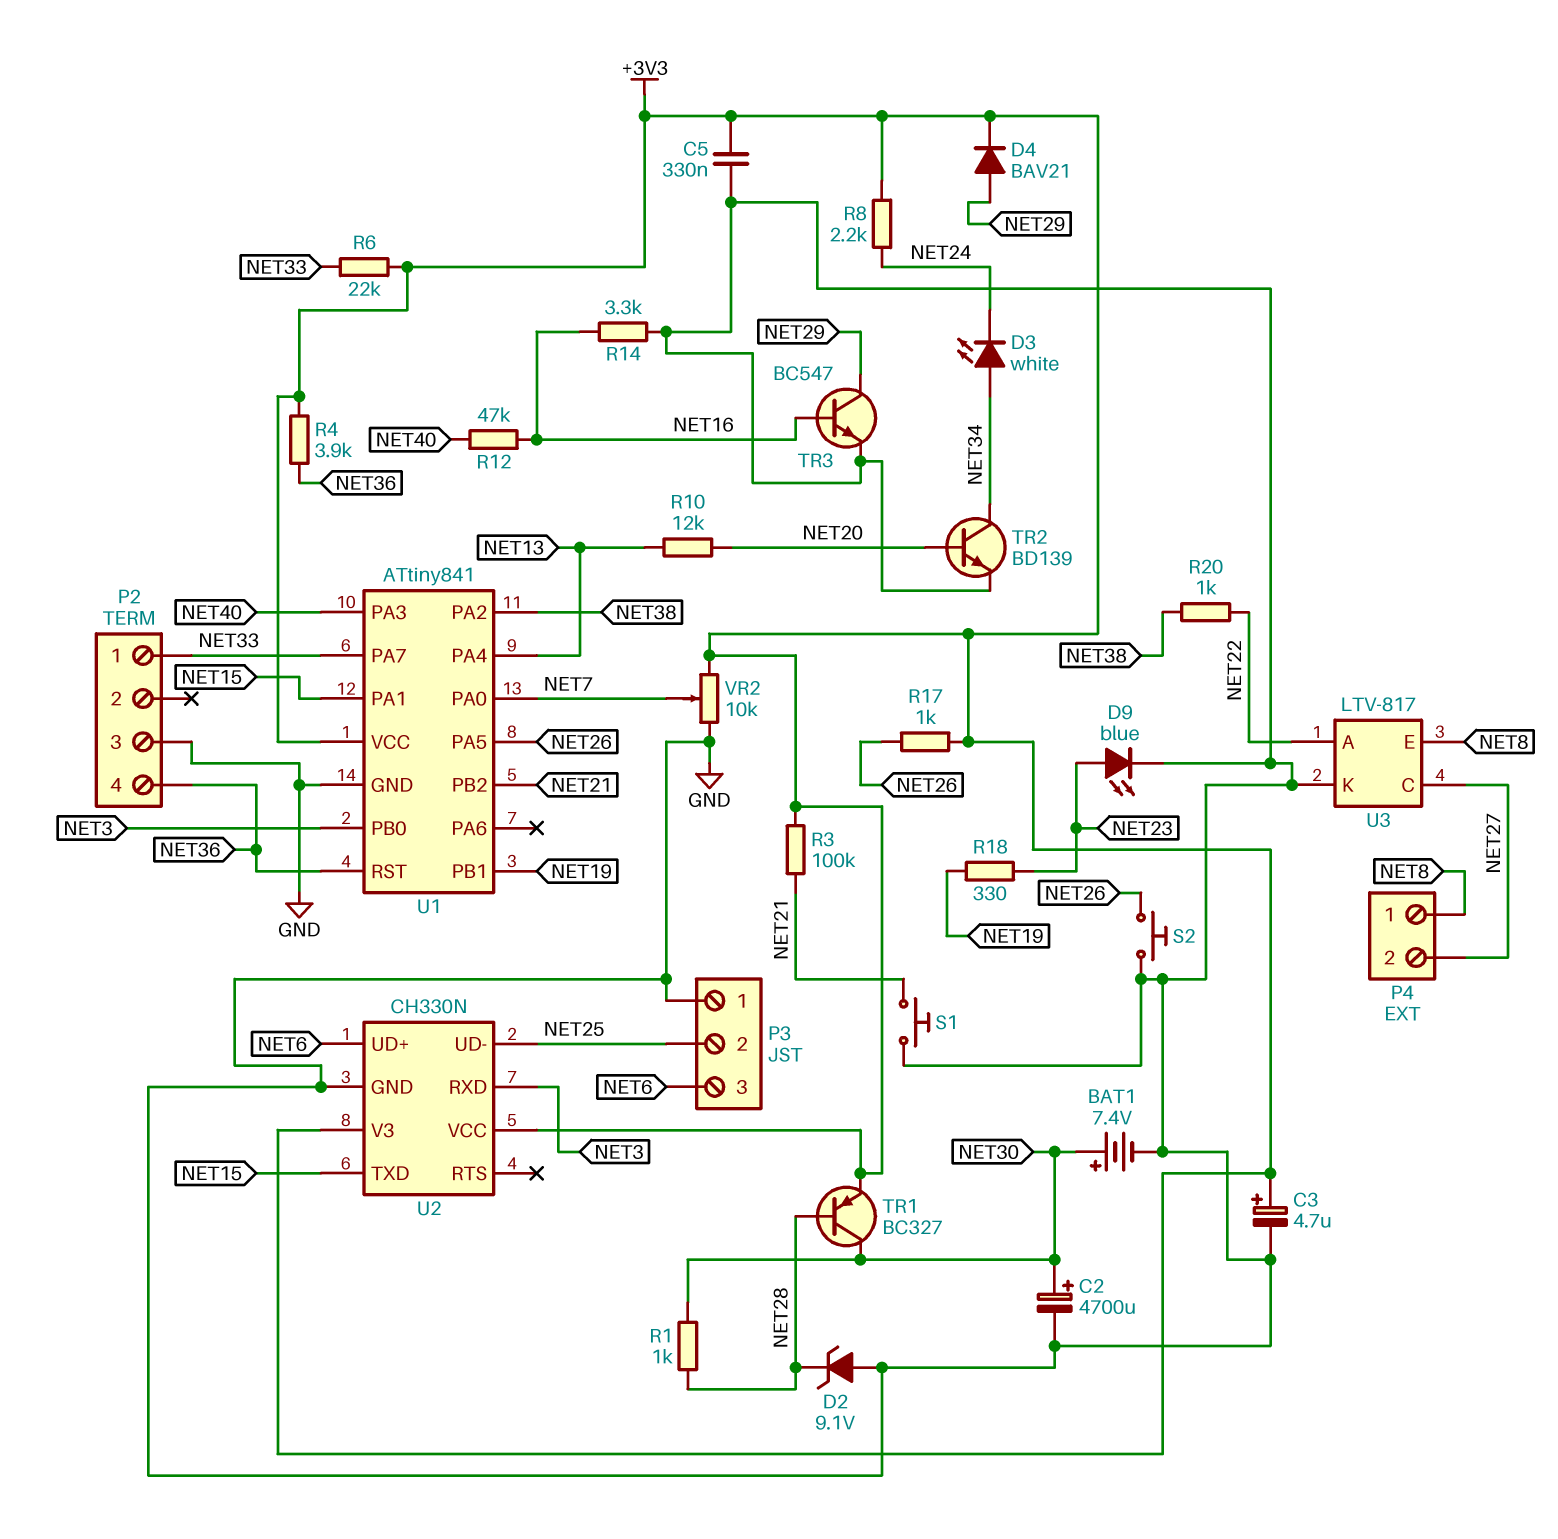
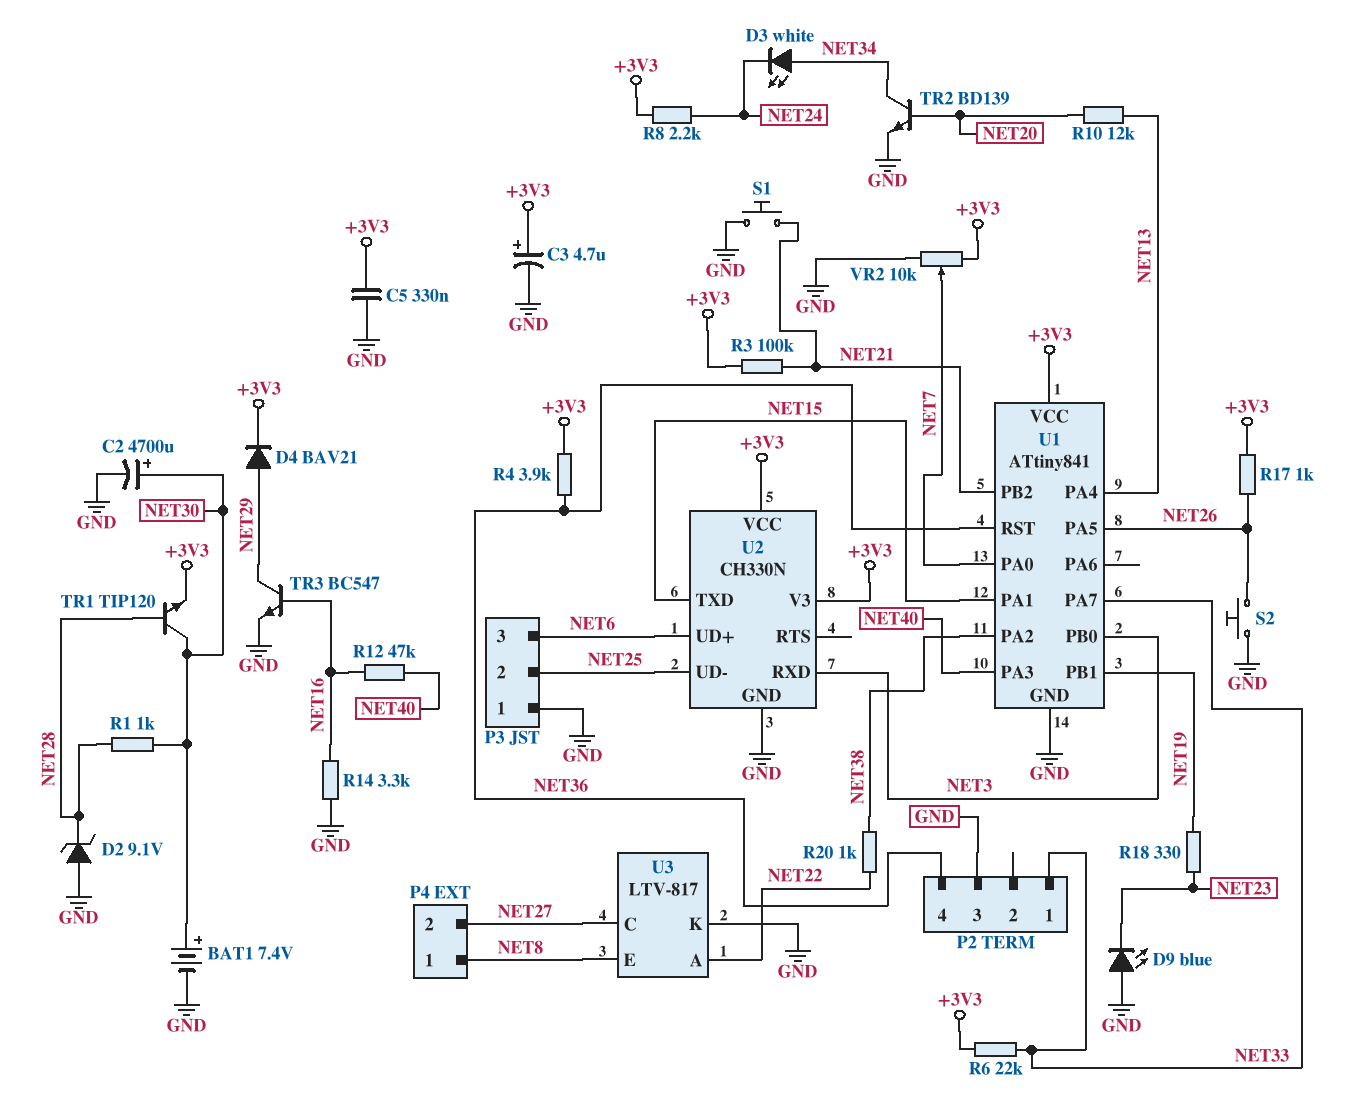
D9: LED blue (A NET23, K GND) -> LED blue (A GND, K NET23)
TR1: PNP BC327 (B NET28, C NET30, E +3V3) -> NPN TIP120 (B NET28, C NET30, E +3V3)

